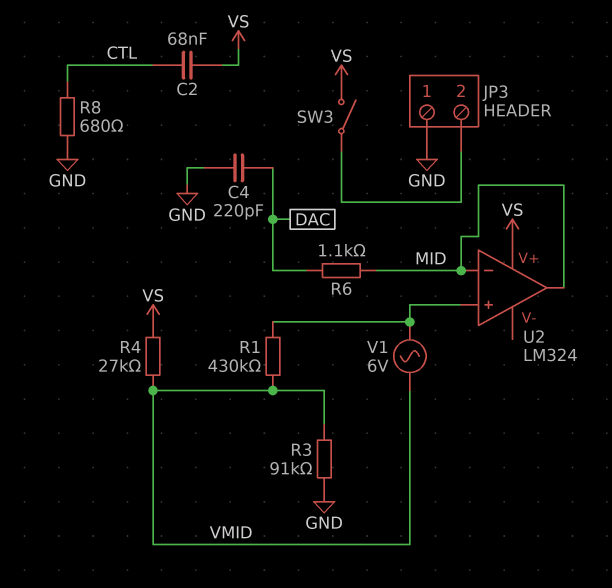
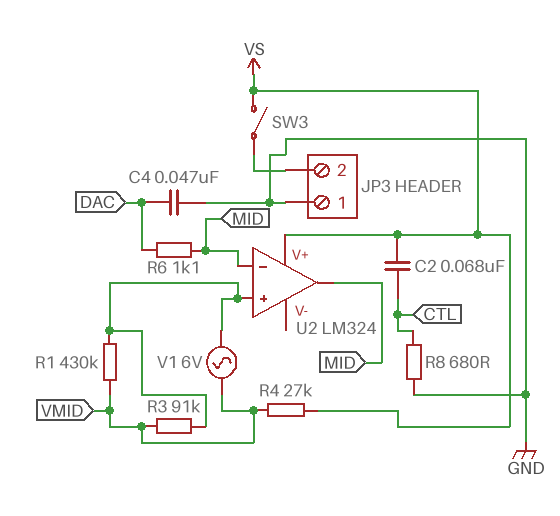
C4: 220pF (DAC, GND) -> 47nF (DAC, GND)
R3: 91k (GND, VMID) -> 91k (U2/in+, VMID)

